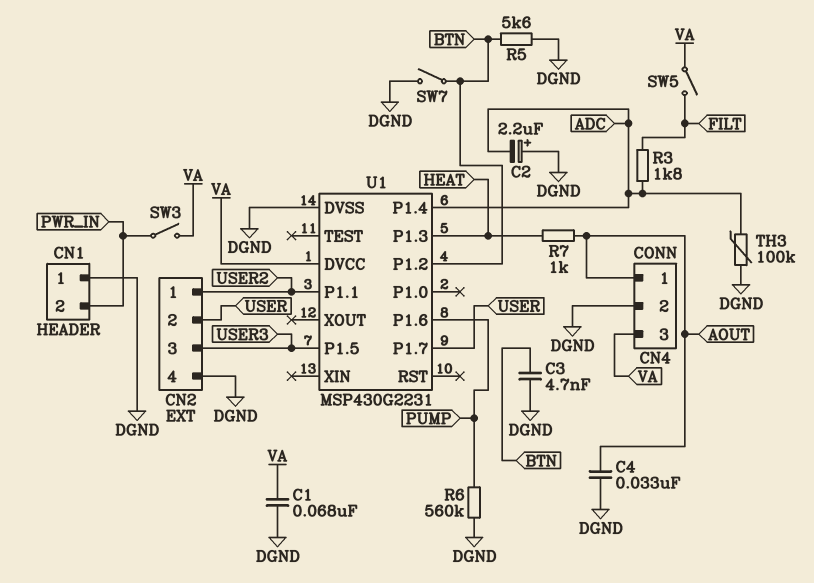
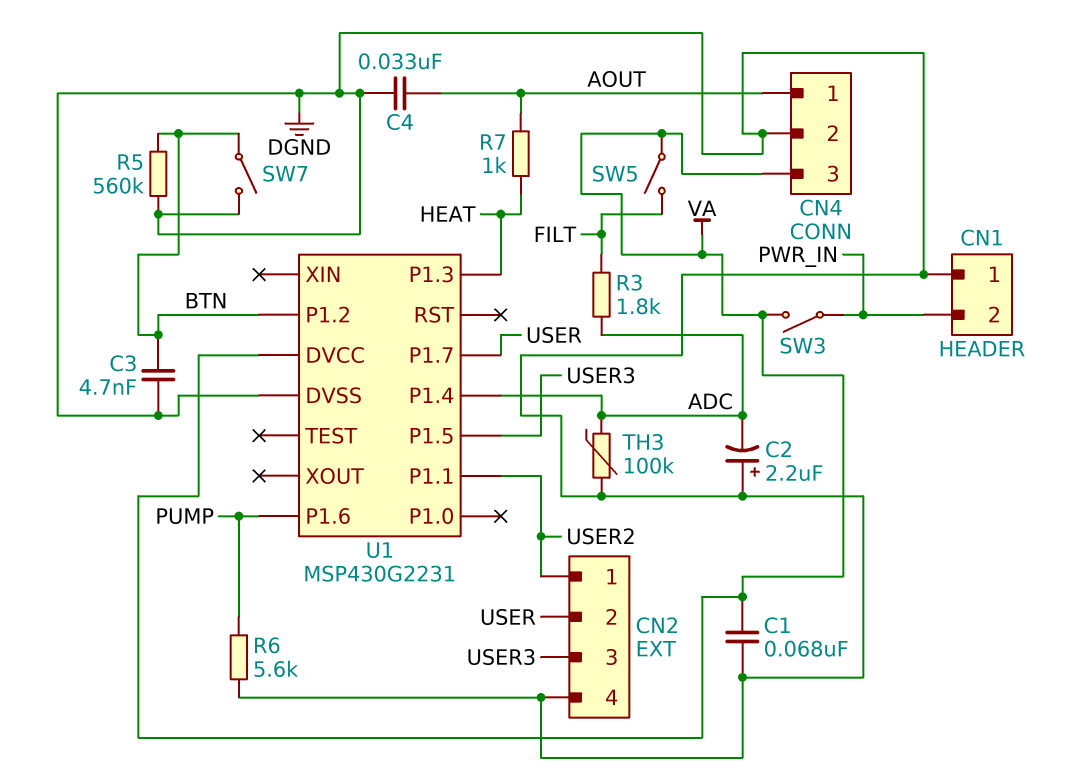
R5: 5.6k (BTN, DGND) -> 560k (BTN, DGND)
R6: 560k (DGND, PUMP) -> 5.6k (DGND, PUMP)

